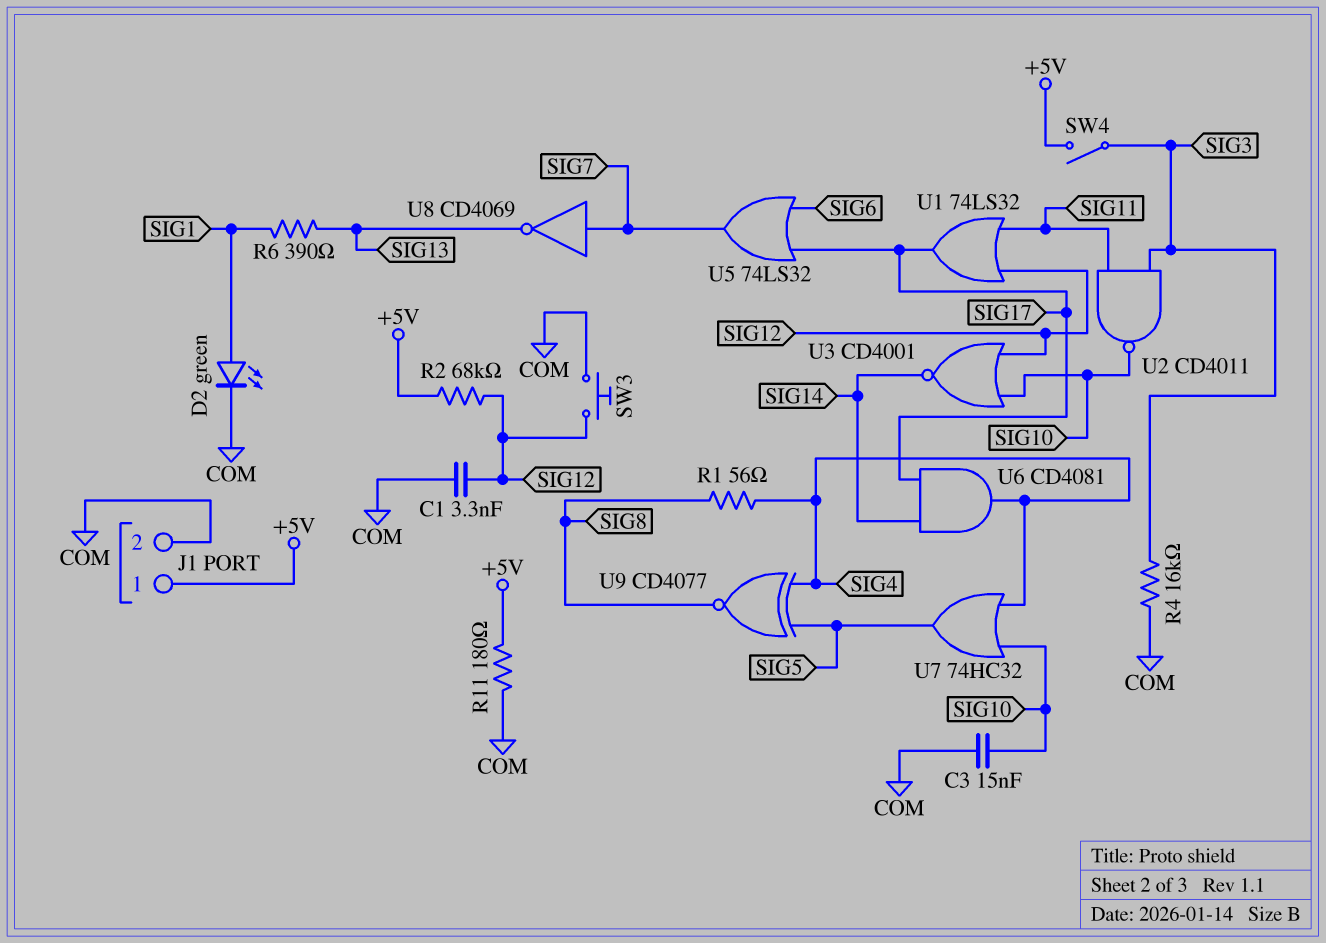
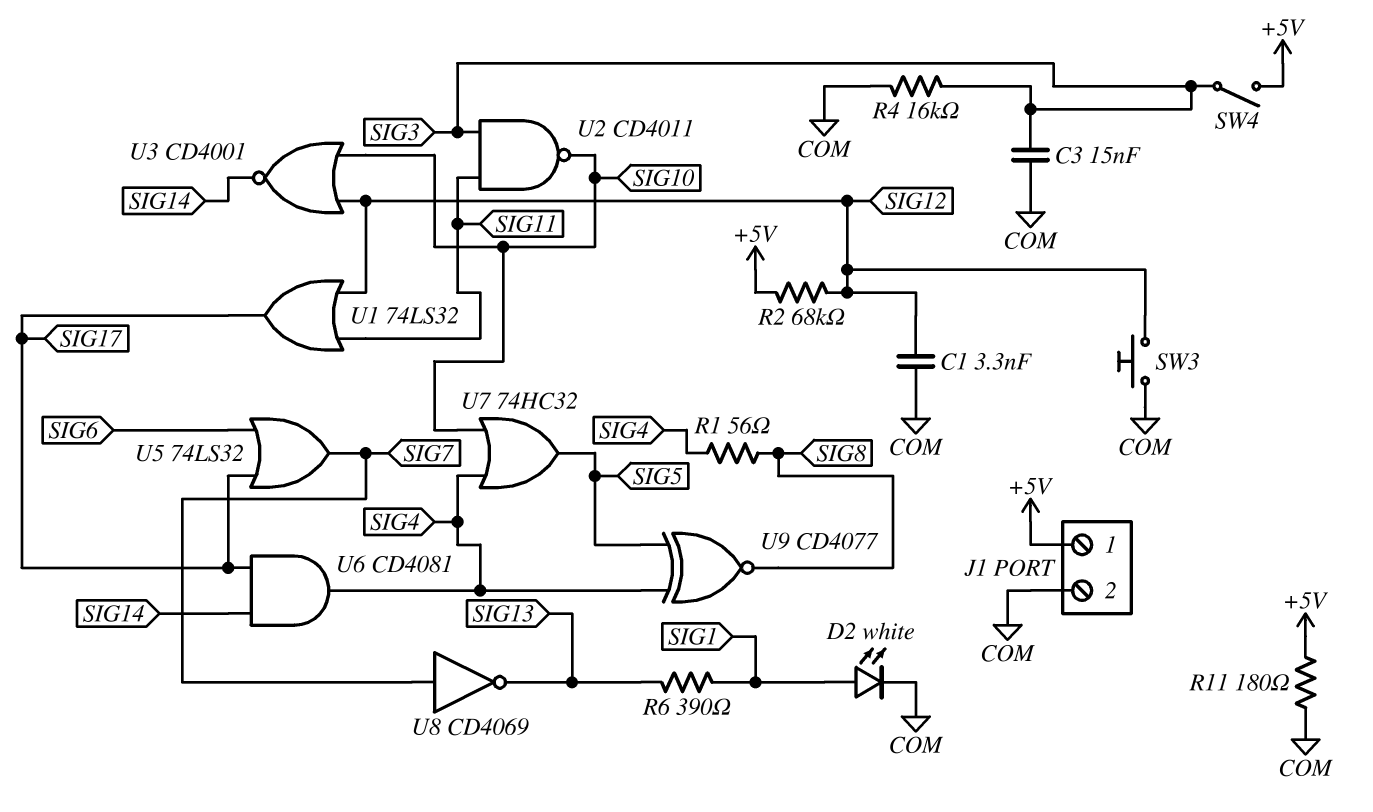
C3: 15nF (COM, SIG10) -> 15nF (COM, SIG3)
D2: LED green (A SIG1, K COM) -> LED white (A SIG1, K COM)

